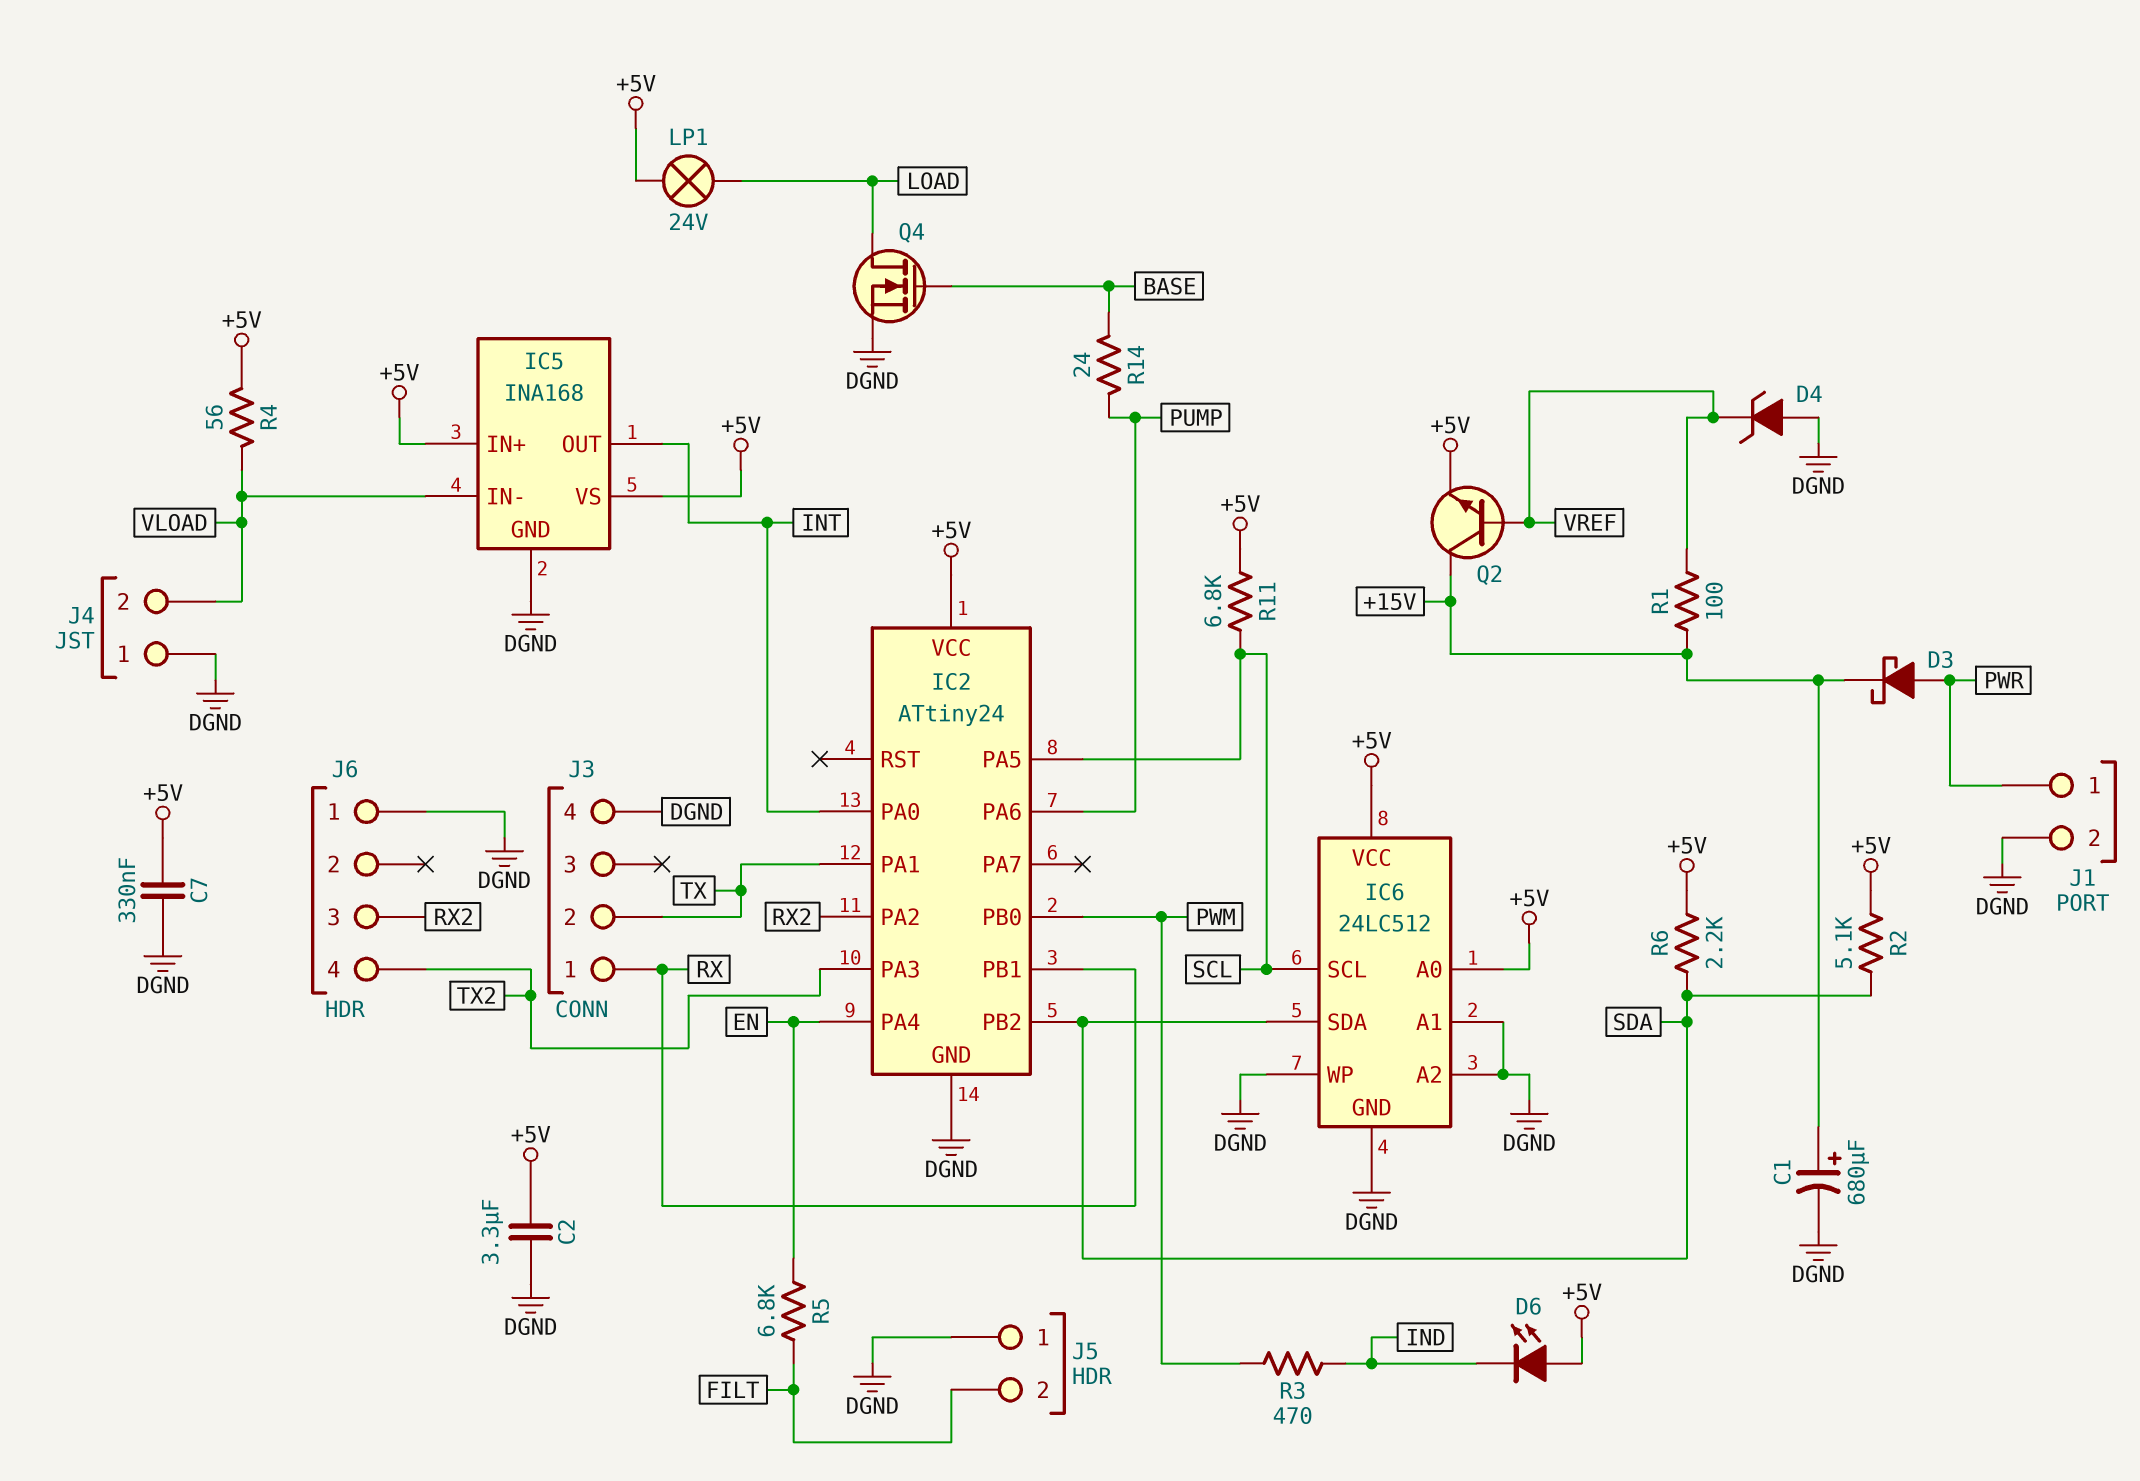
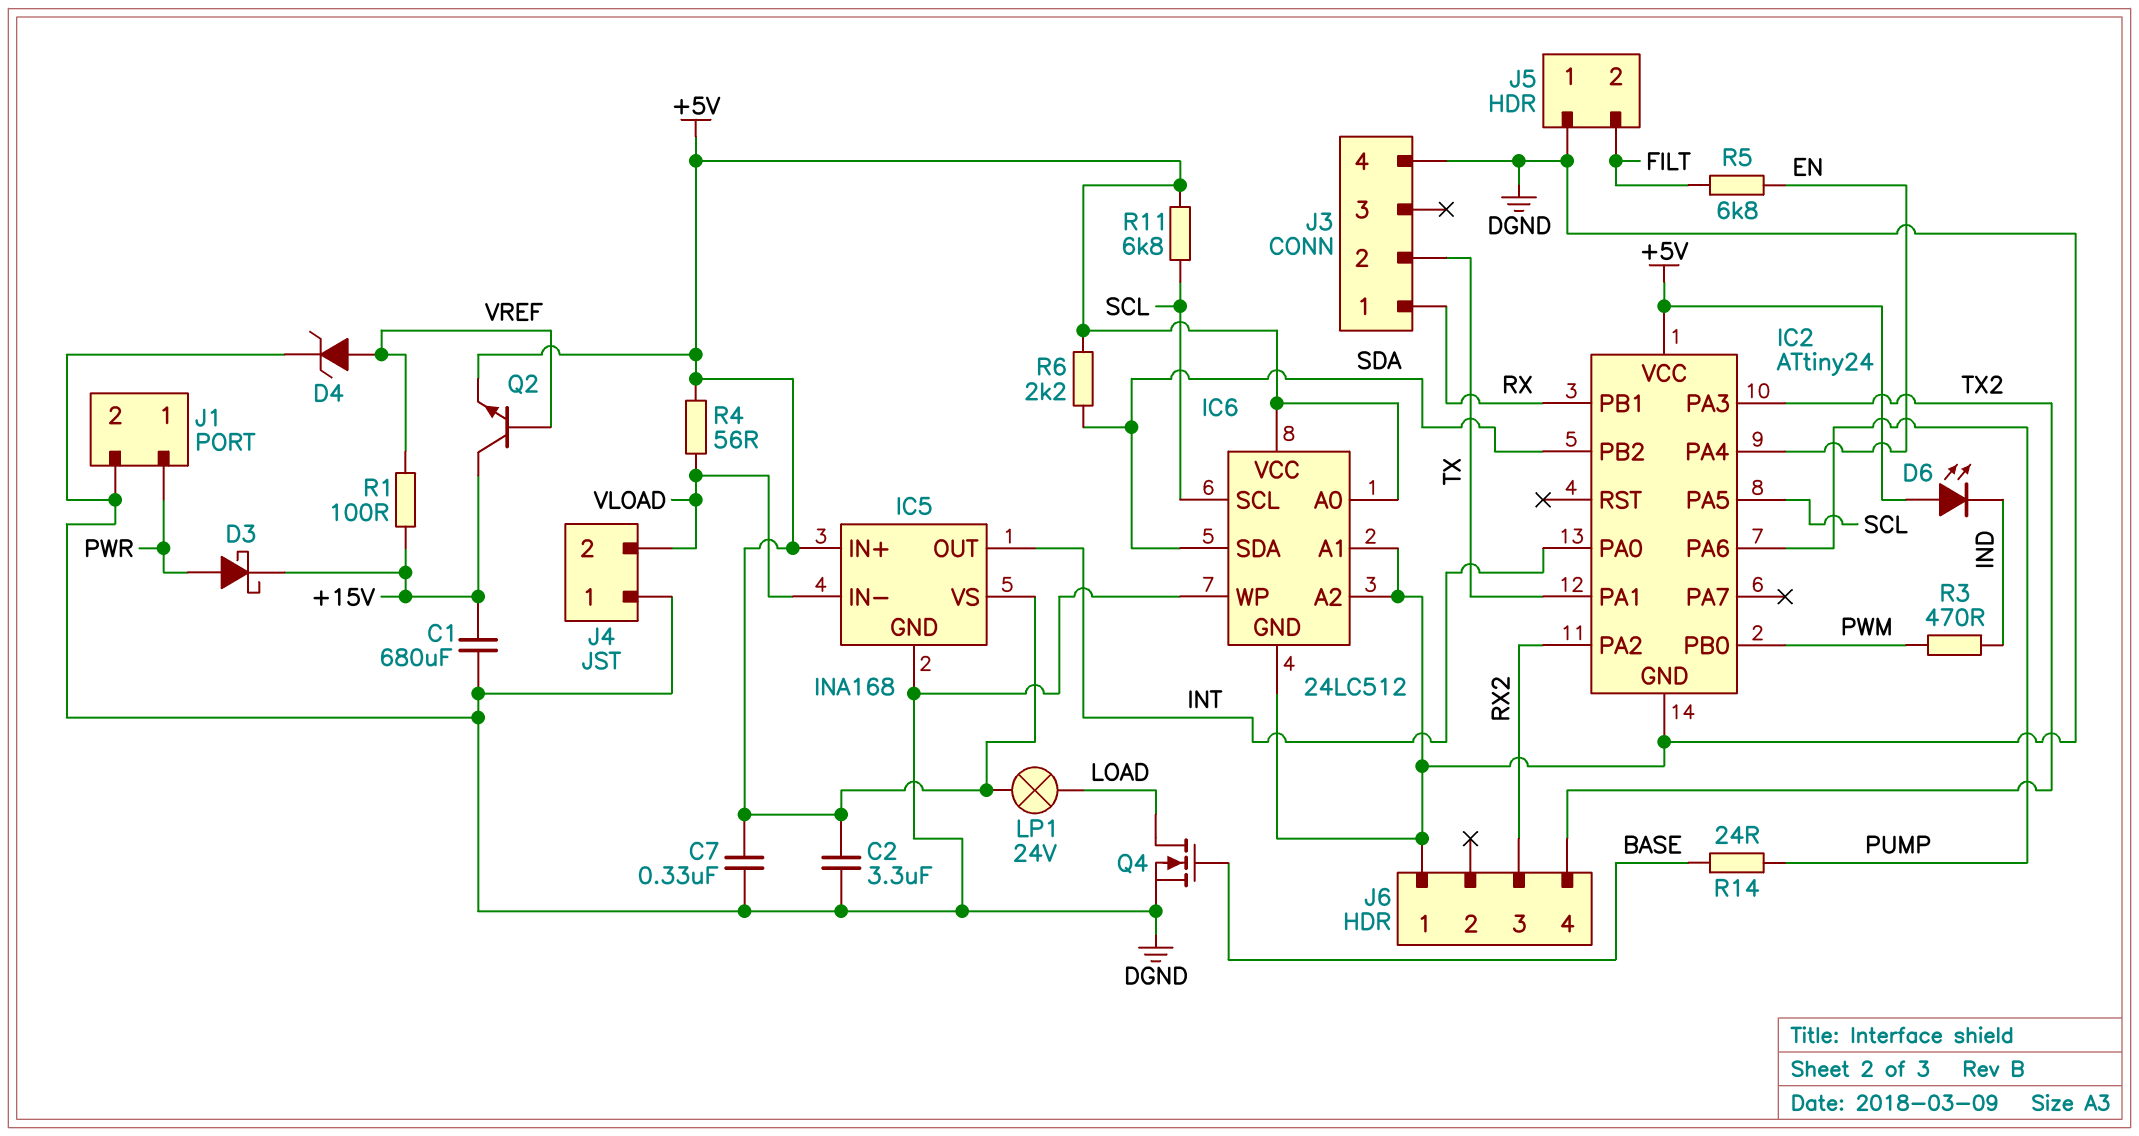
C1: 680uF (plus +15V, minus DGND) -> 680uF (+15V, DGND)
D4: zener (A DGND, K VREF) -> zener (A VREF, K DGND)
R2: 5.1k (+5V, SDA) -> none

